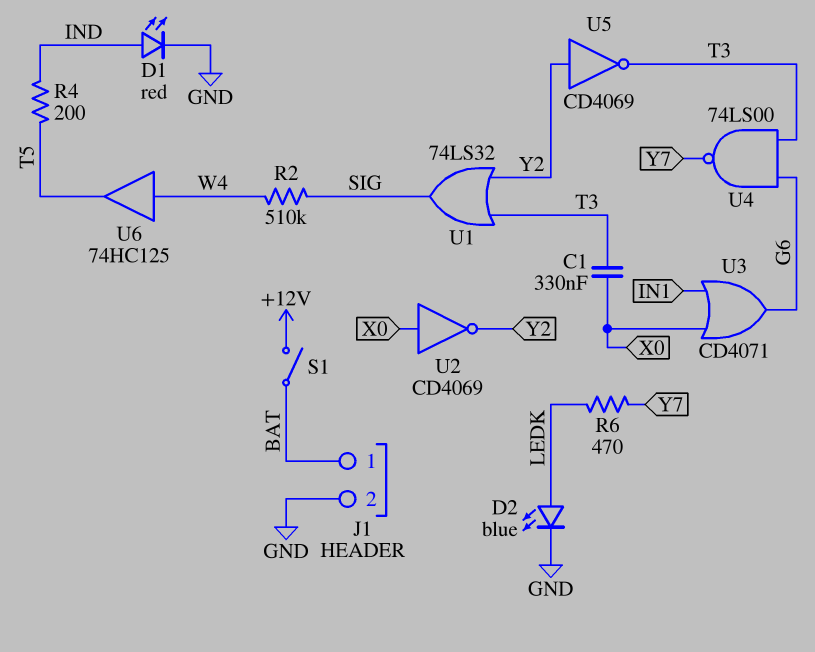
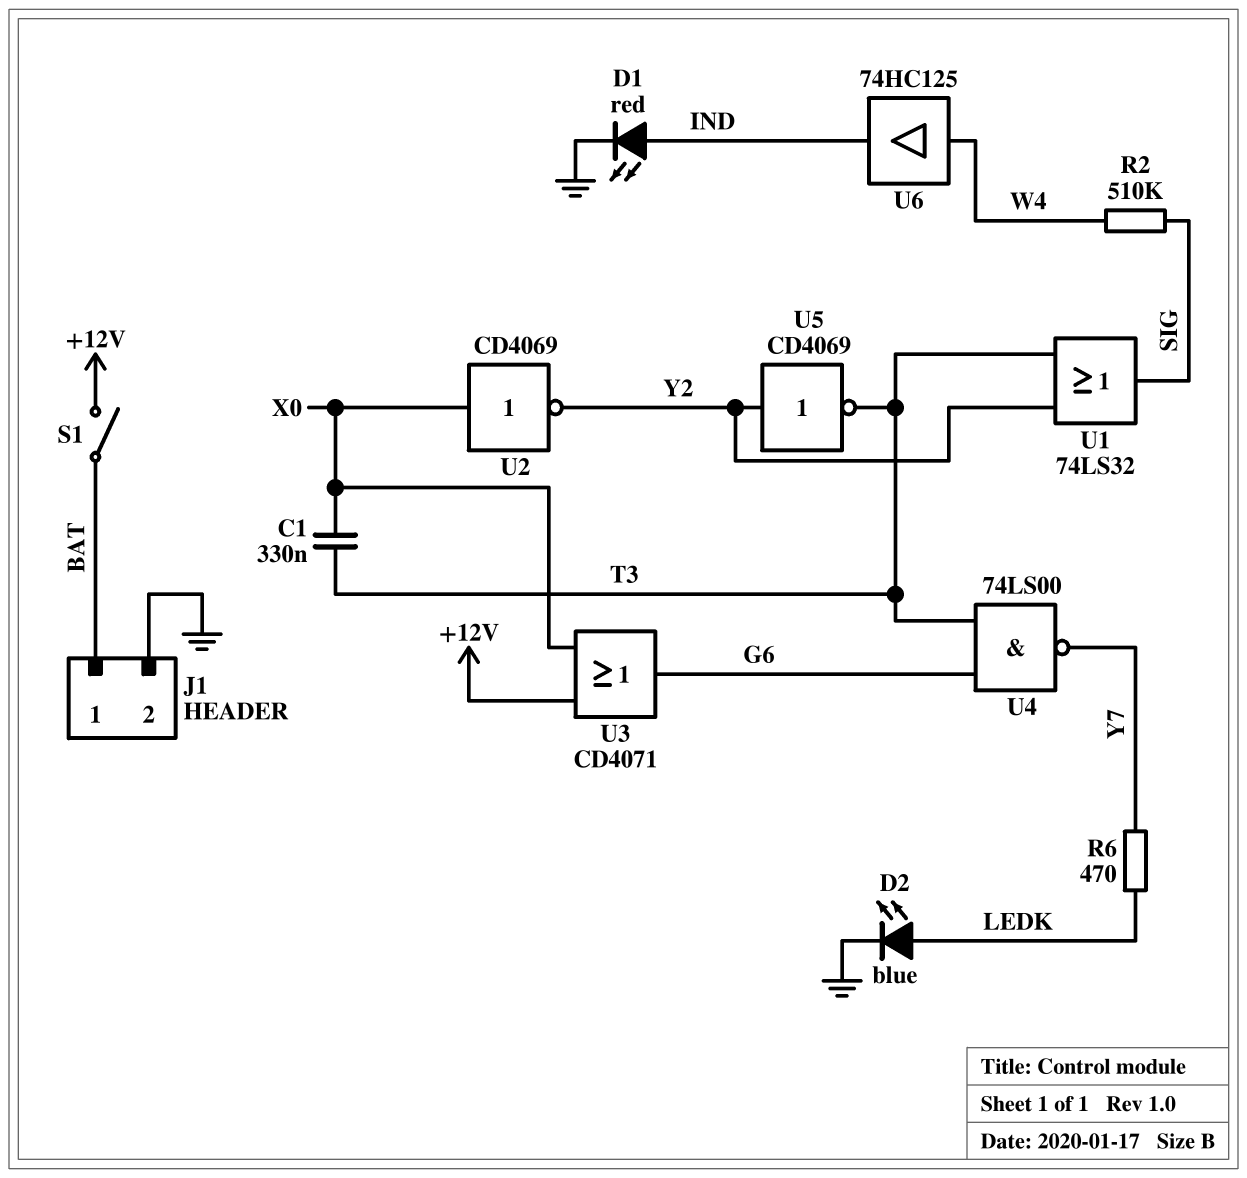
R4: 200 (IND, T5) -> none
U3: OR CD4071 (in IN1, in X0, out G6) -> OR CD4071 (in +12V, in X0, out G6)
U6: buffer 74HC125 (in W4, out T5) -> buffer 74HC125 (in W4, out IND)

